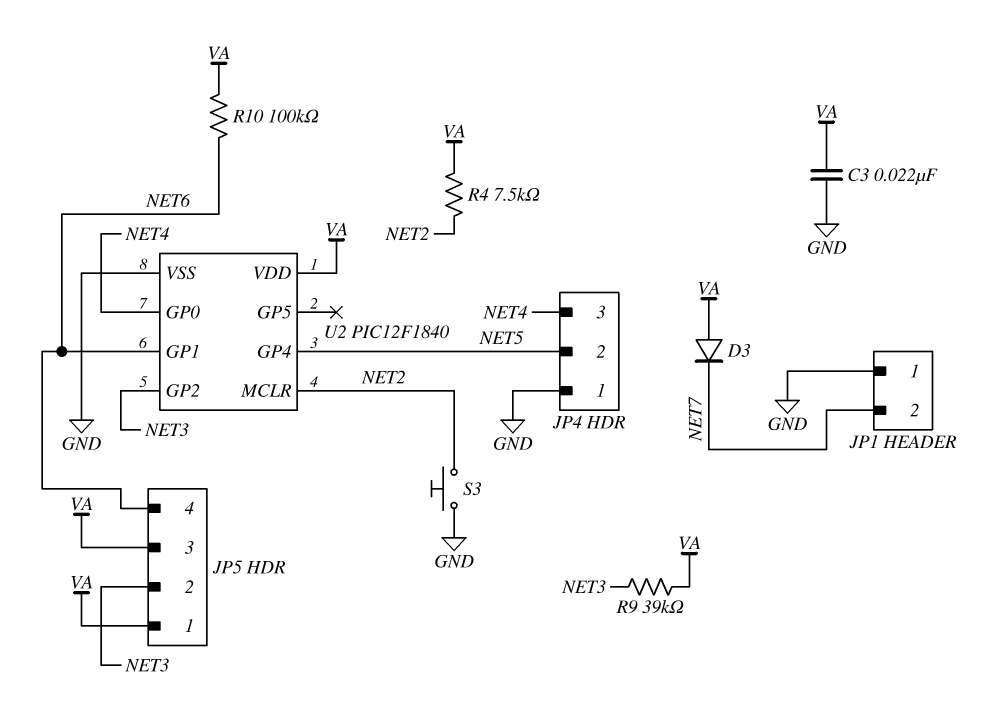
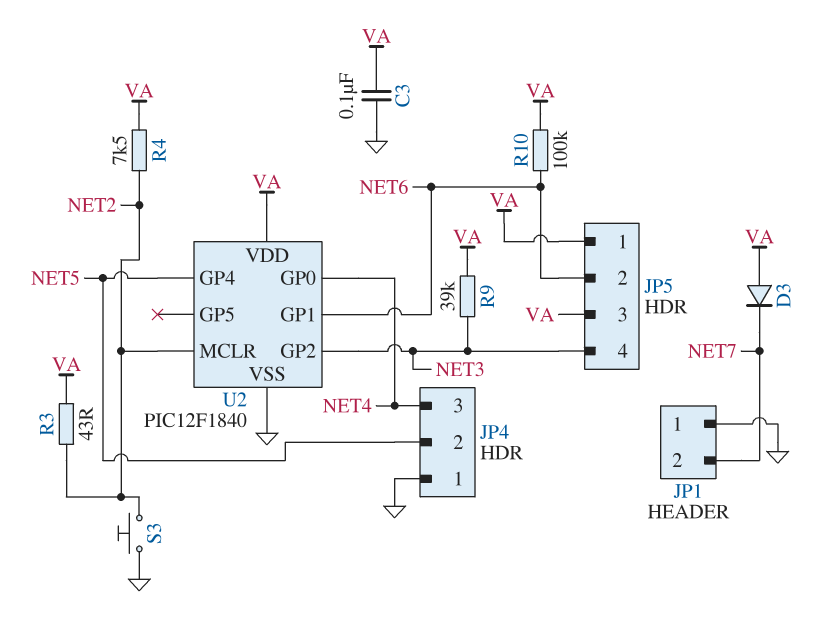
C3: 22nF (GND, VA) -> 100nF (GND, VA)
JP5 pin 2: NET3 -> NET6
JP5 pin 4: NET6 -> NET3
R3: none -> 43 (NET2, VA)

